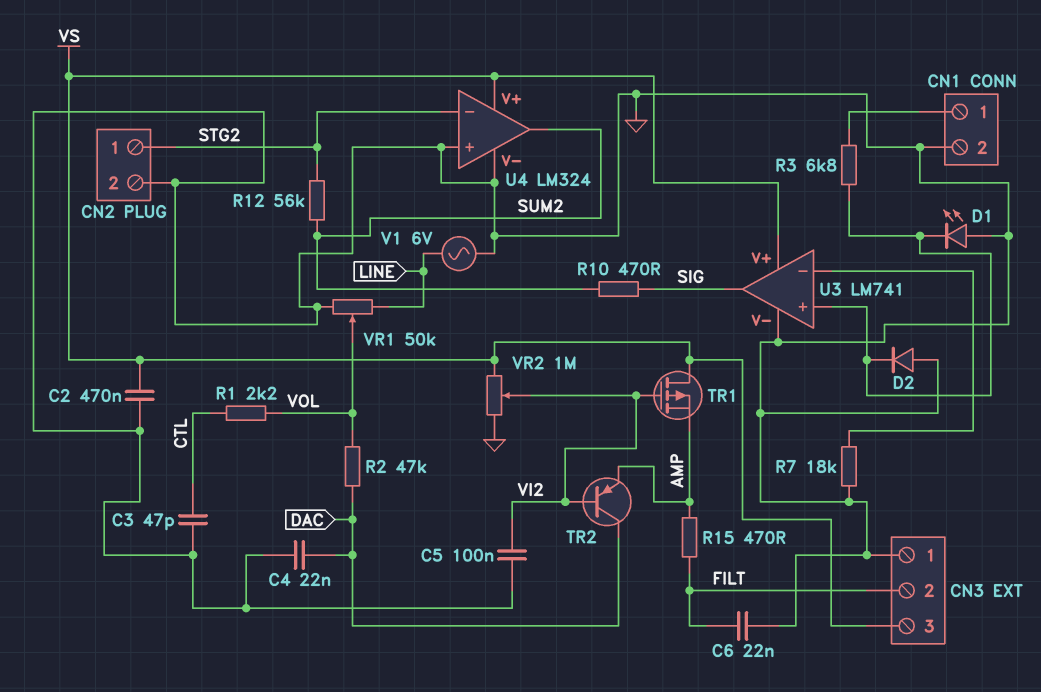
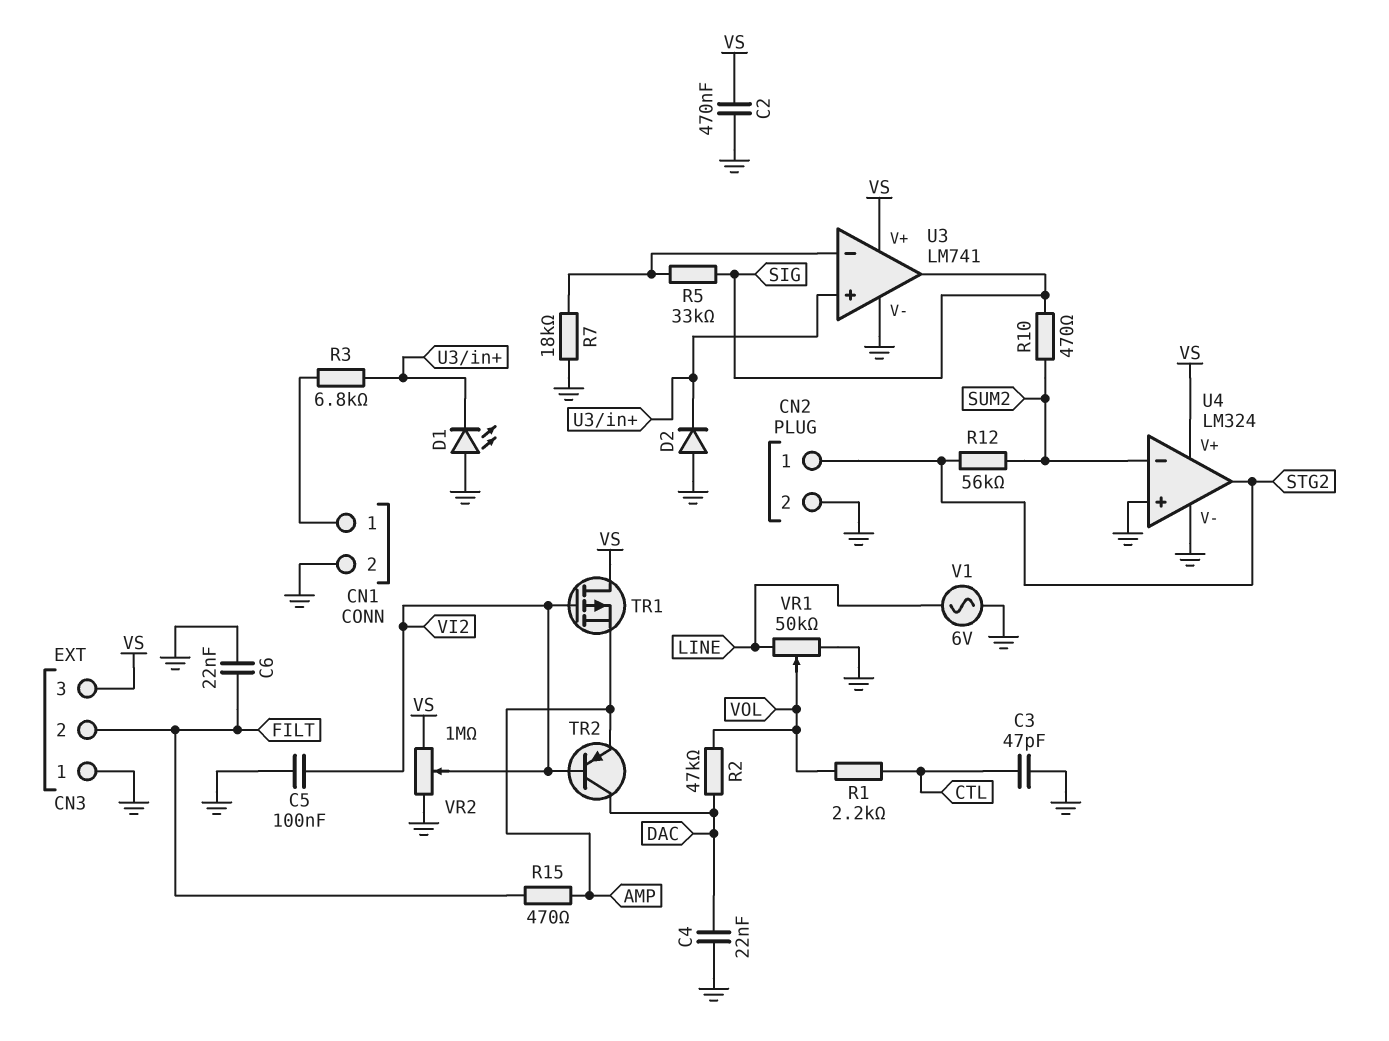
R5: none -> 33k (SIG, U3/in-)
U4 pin in-: STG2 -> SUM2
U4 pin out: SUM2 -> STG2

